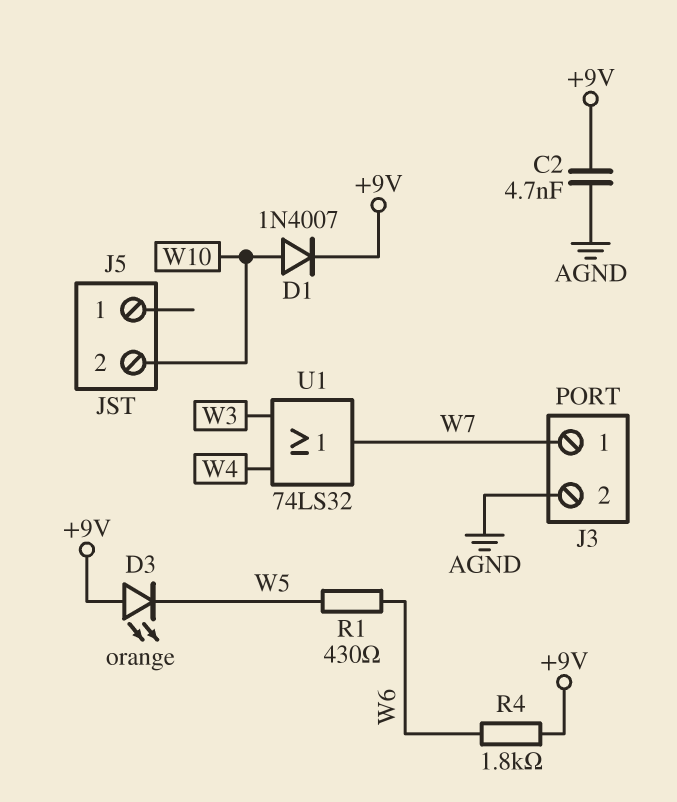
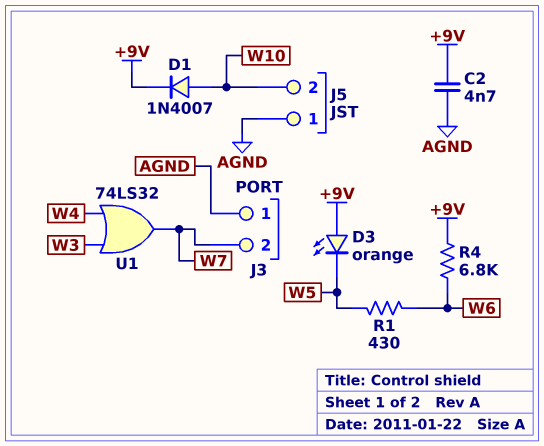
J3 pin 1: W7 -> AGND
J3 pin 2: AGND -> W7
J5 pin 1: none -> AGND
R4: 1.8k (+9V, W6) -> 6.8k (+9V, W6)

